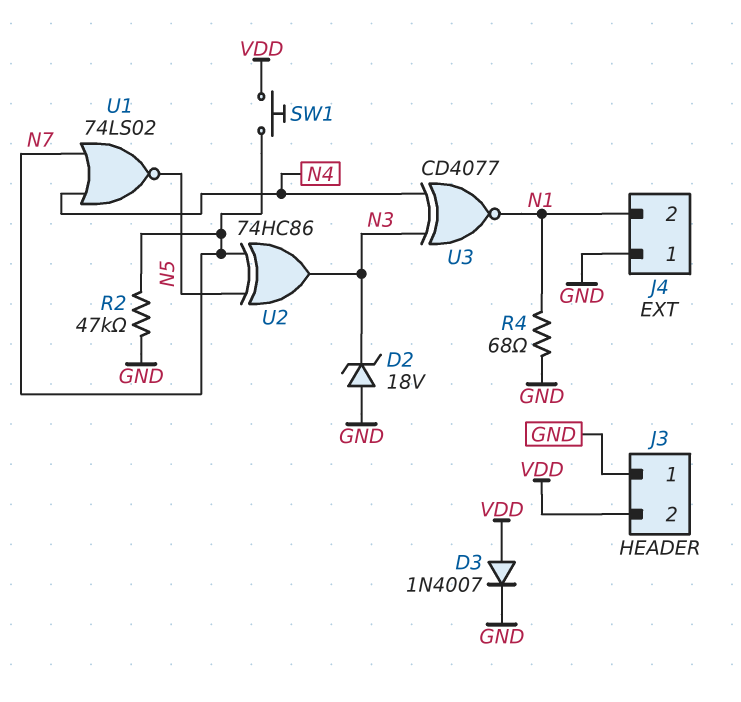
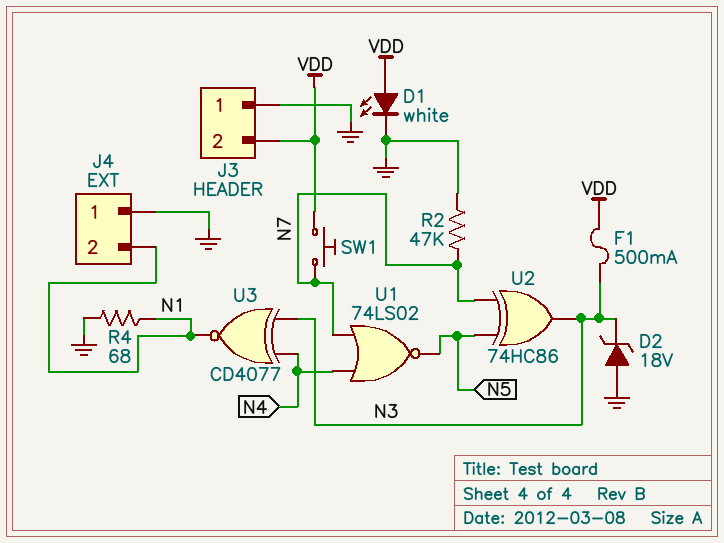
D1: none -> LED white (A VDD, K GND)
D3: diode 1N4007 (A VDD, K GND) -> none
F1: none -> 500mA (N3, VDD)

